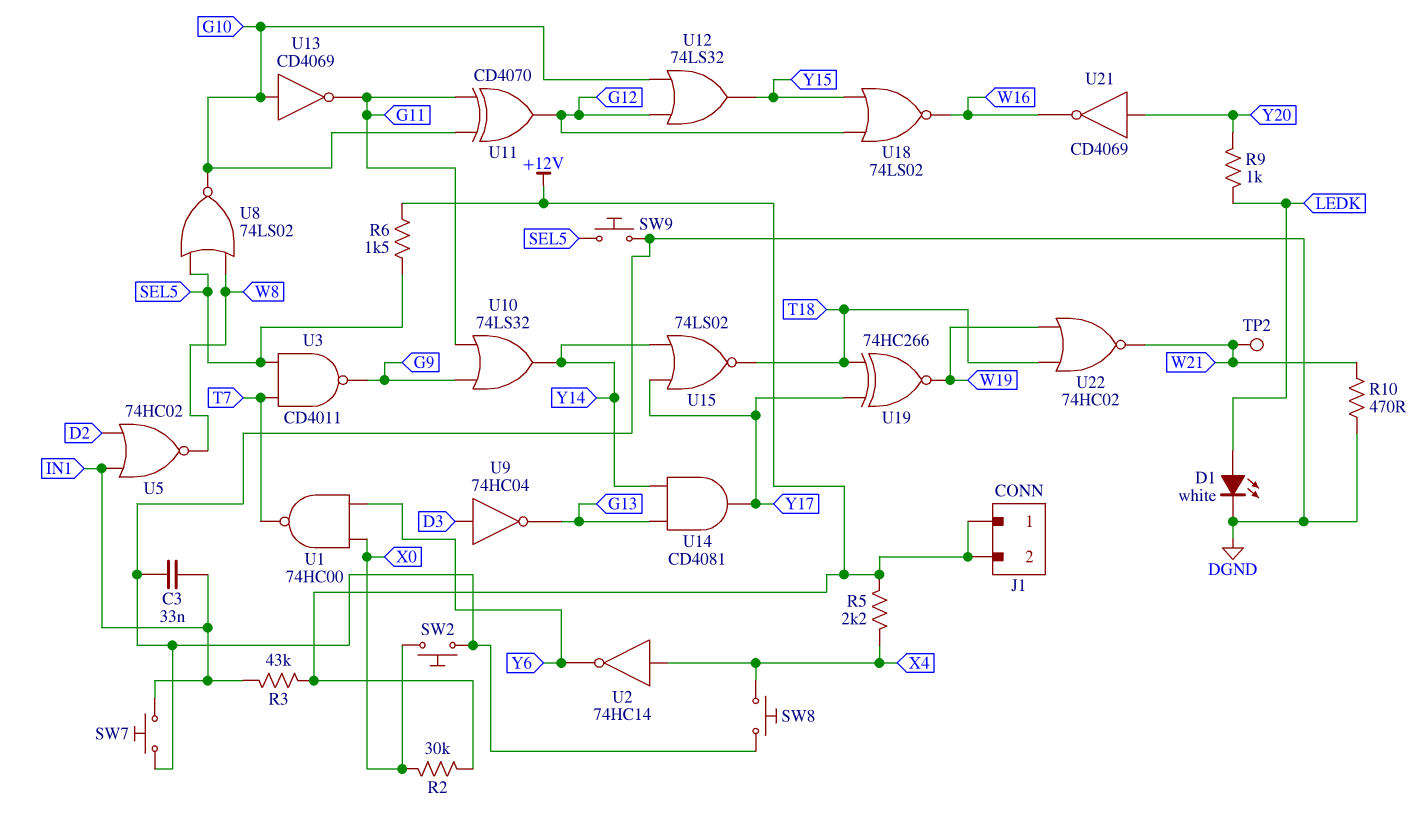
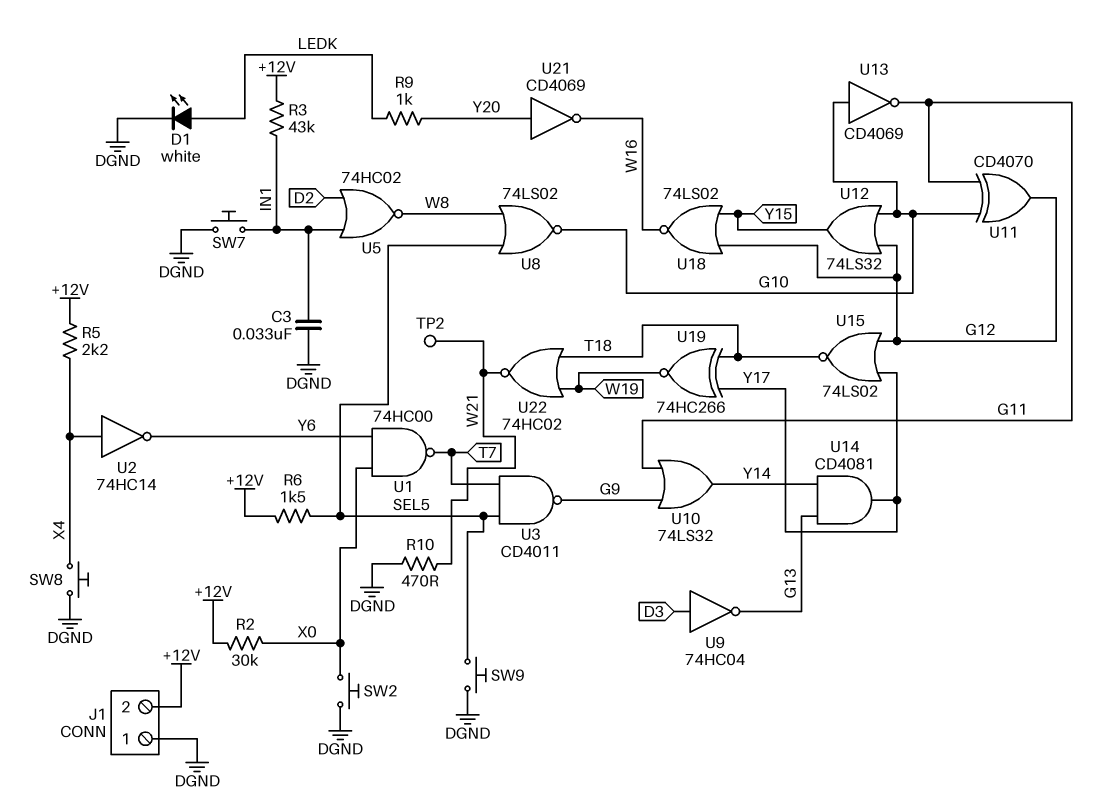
J1 pin 1: +12V -> DGND
U15: NOR 74LS02 (in Y14, in Y17, out T18) -> NOR 74LS02 (in G12, in Y17, out T18)

